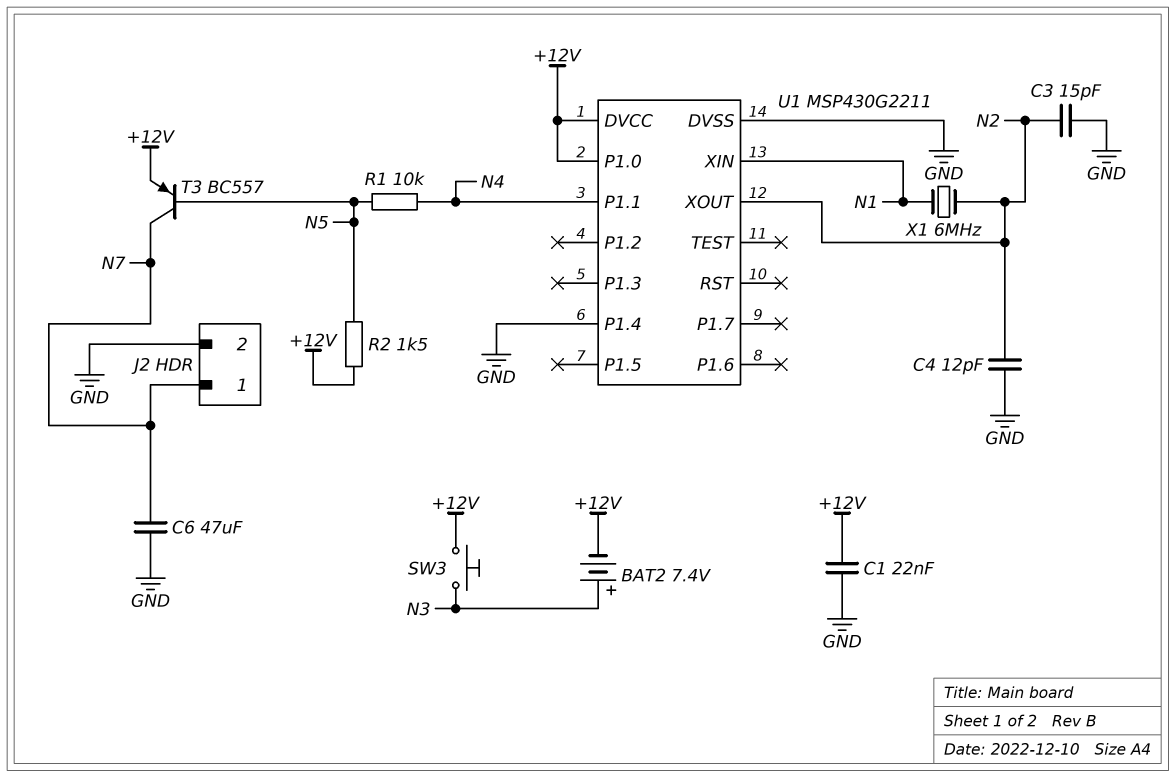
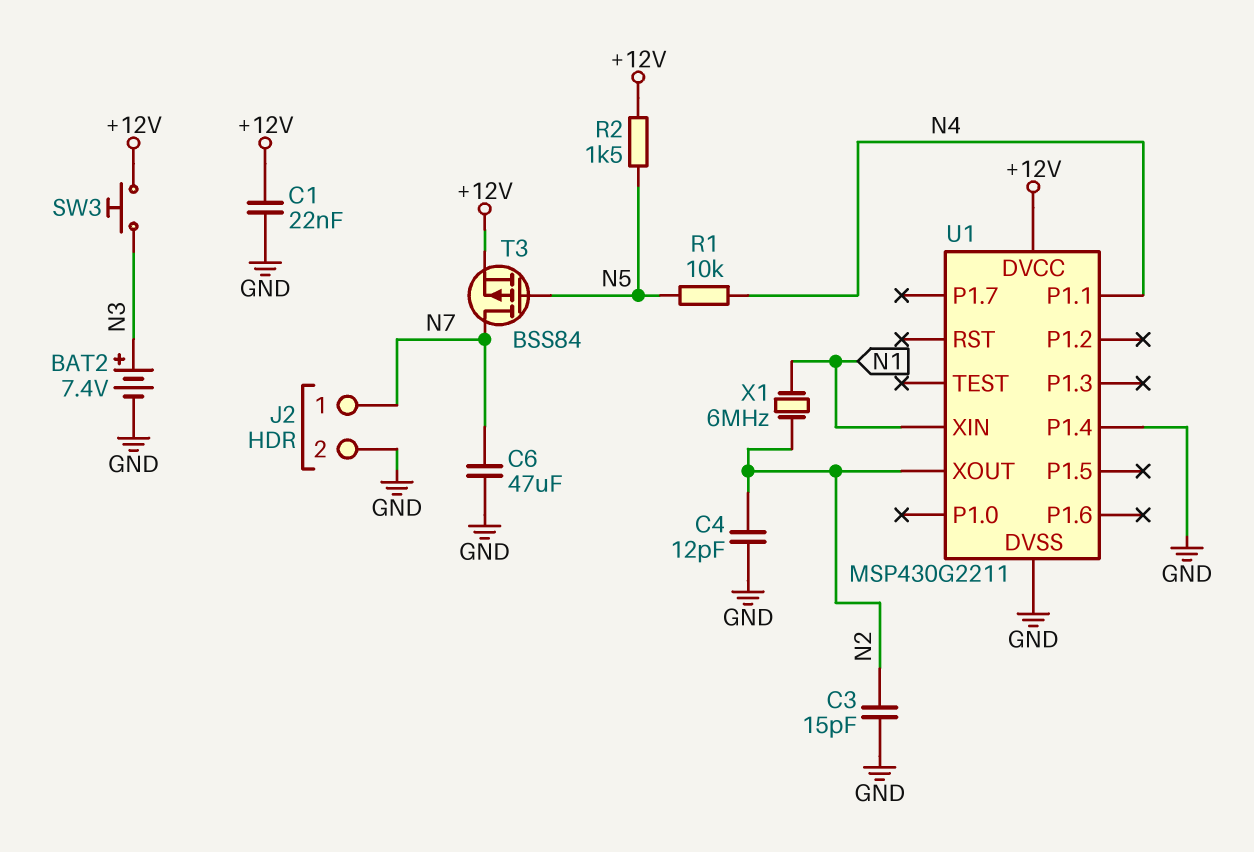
BAT2: 7.4V (plus N3, minus +12V) -> 7.4V (plus N3, minus GND)
T3: PNP BC557 (B N5, C N7, E +12V) -> PMOS BSS84 (G N5, D N7, S +12V)
U1 pin P1.0: +12V -> none

